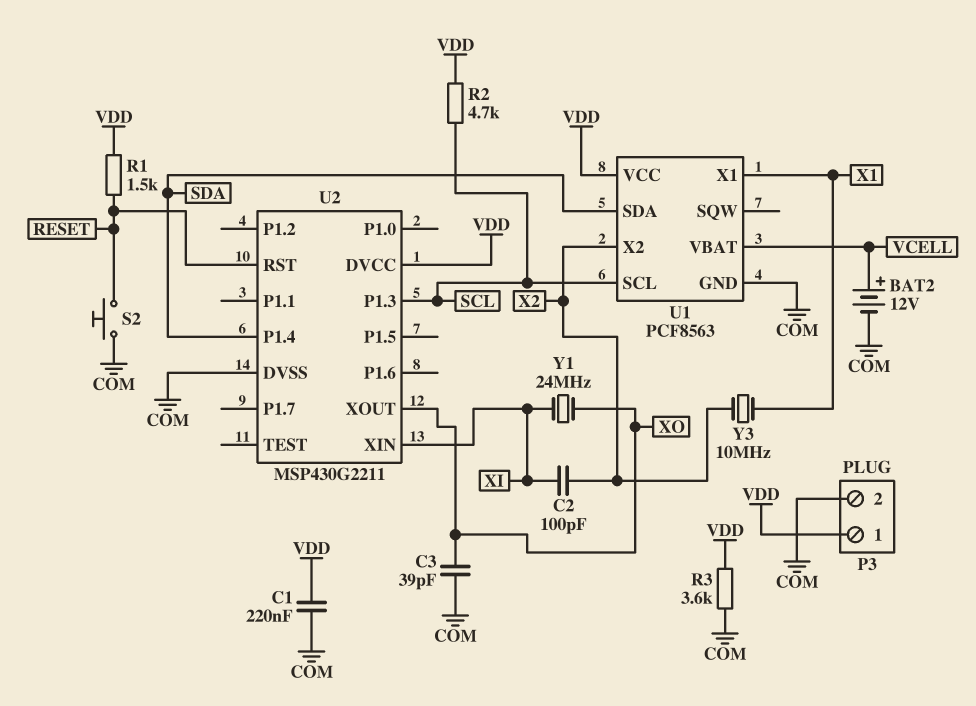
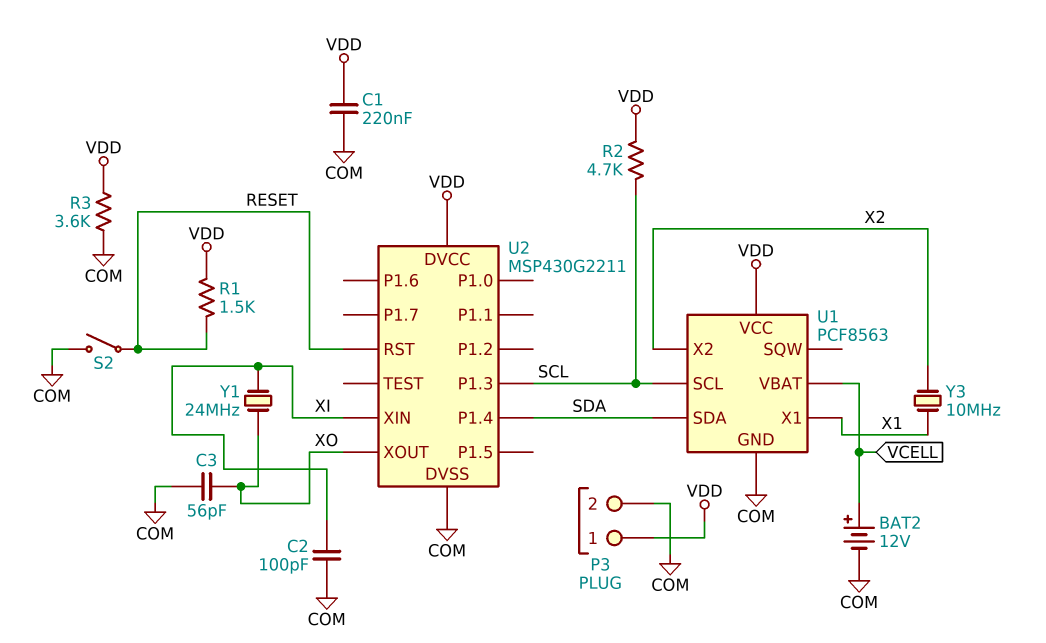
C2: 100pF (X2, XI) -> 100pF (COM, XI)
C3: 39pF (COM, XO) -> 56pF (COM, XO)
S2: button (COM, RESET) -> switch (COM, RESET)

